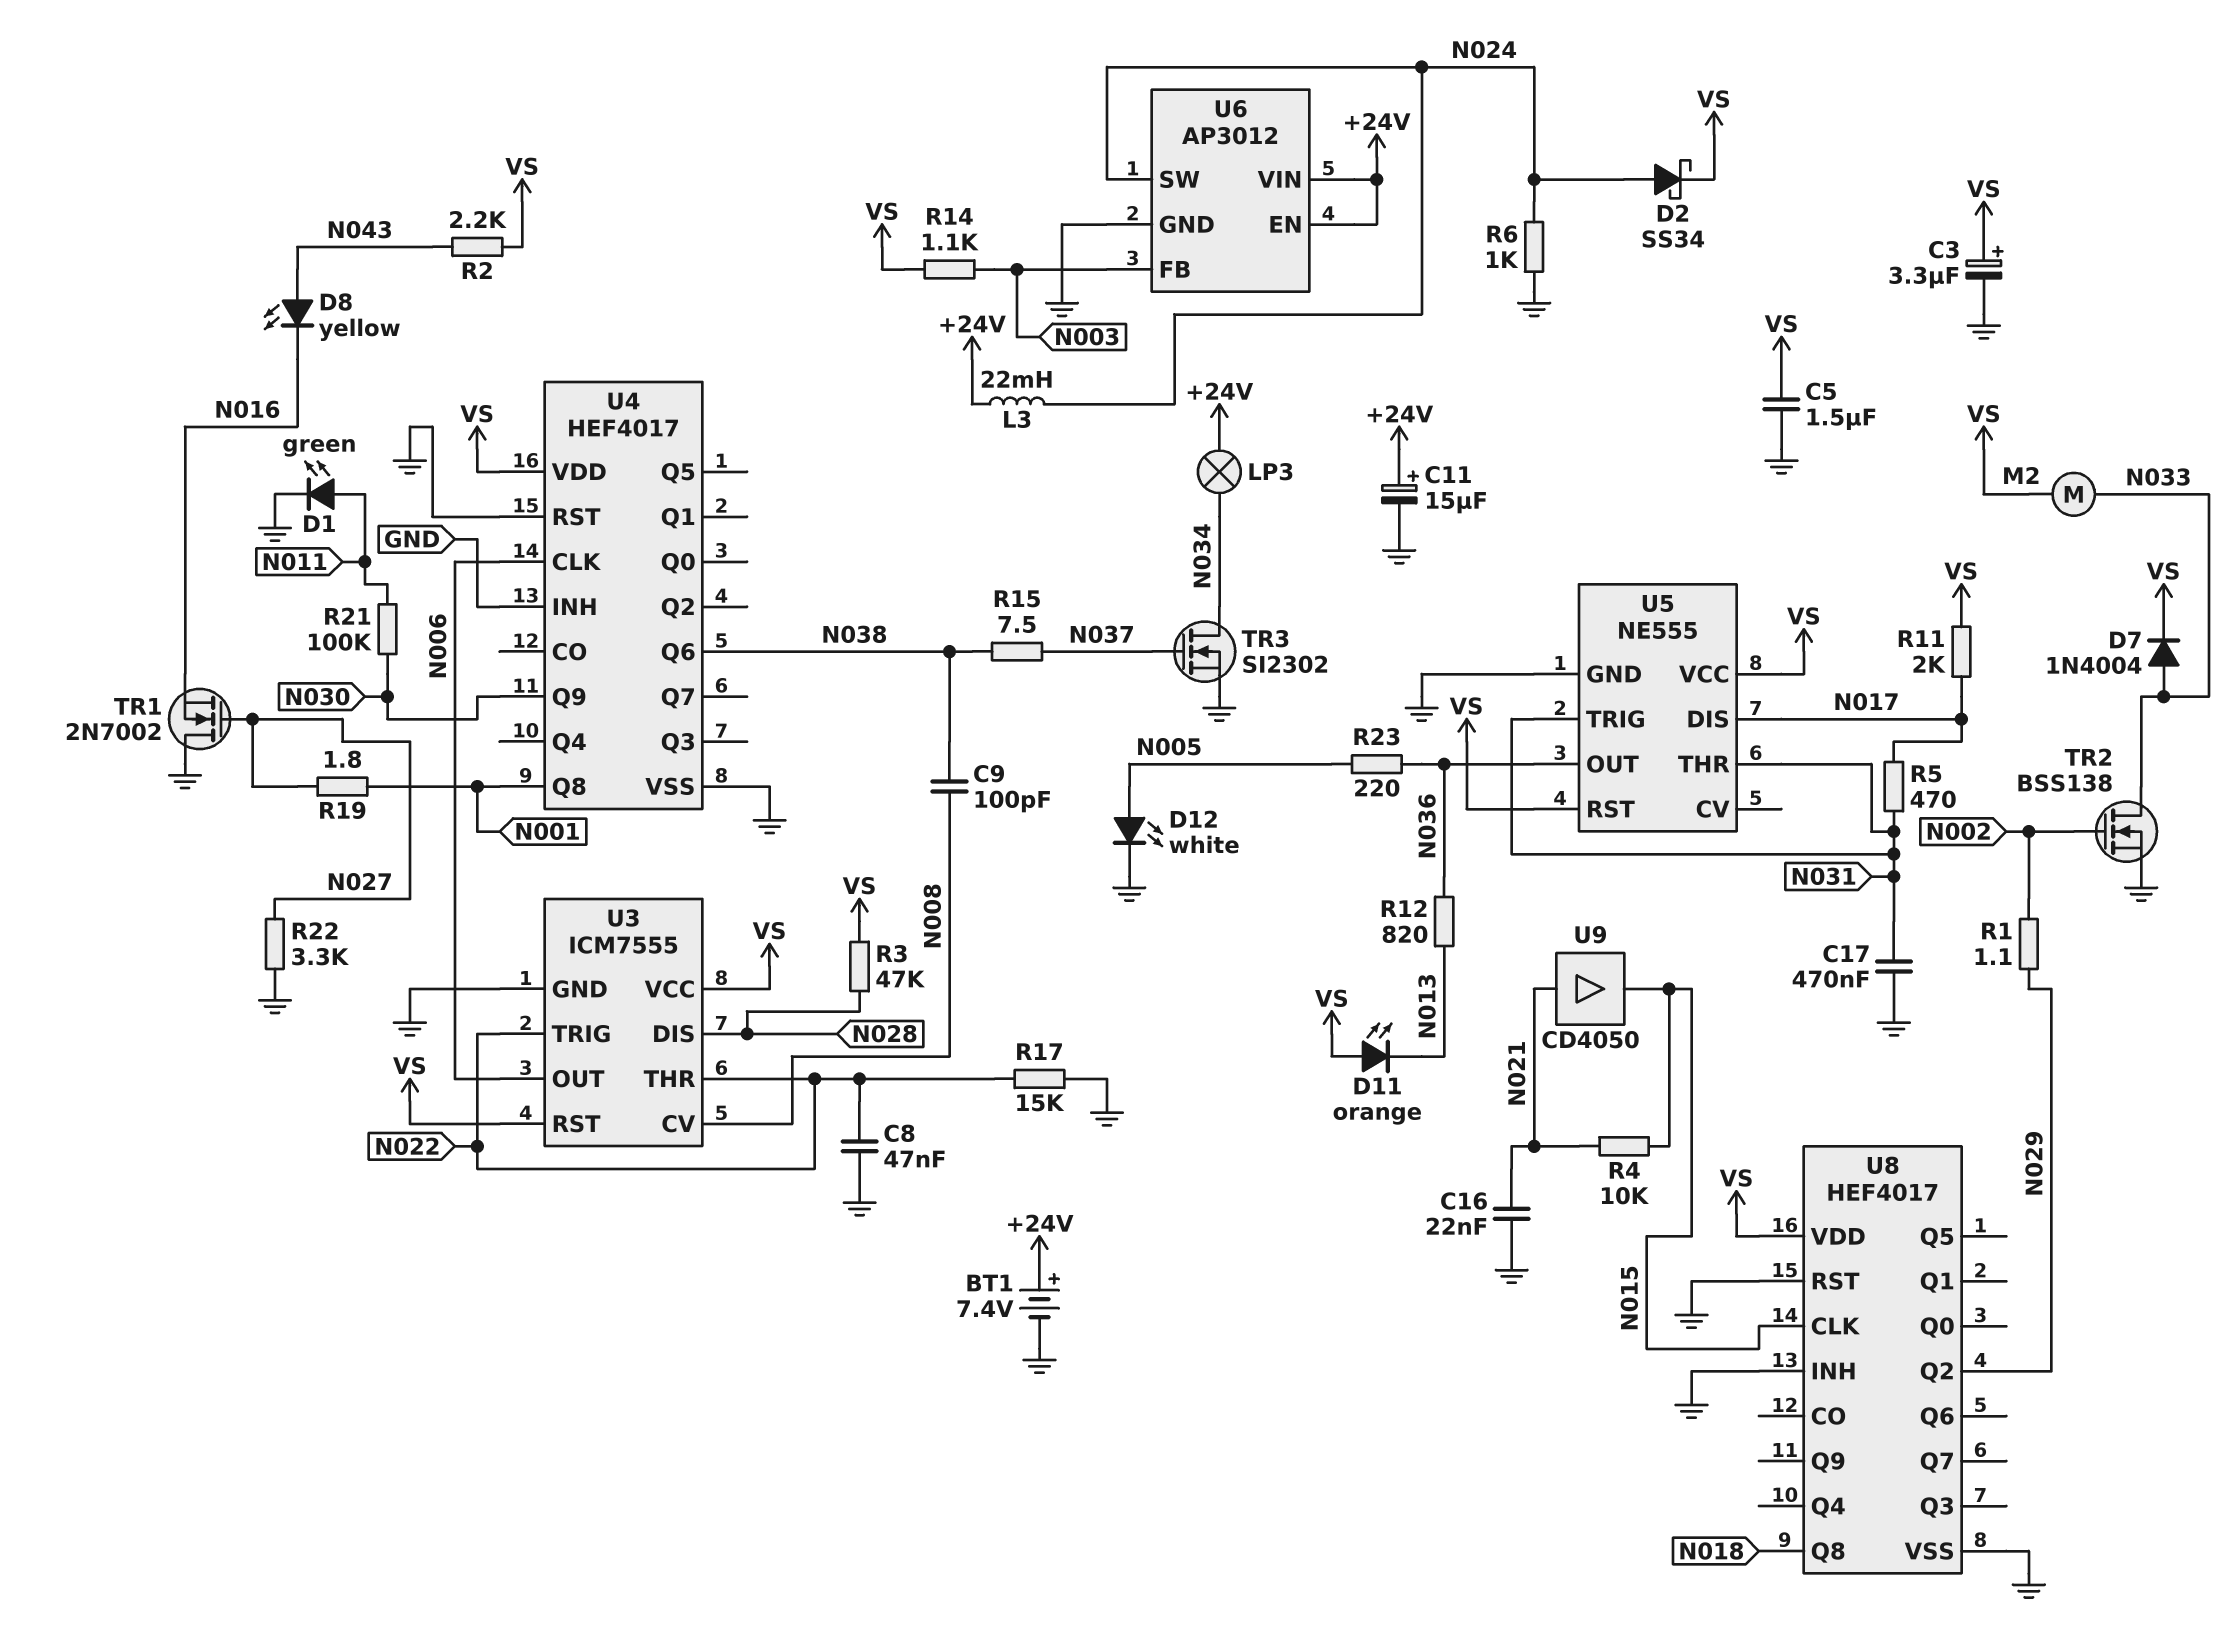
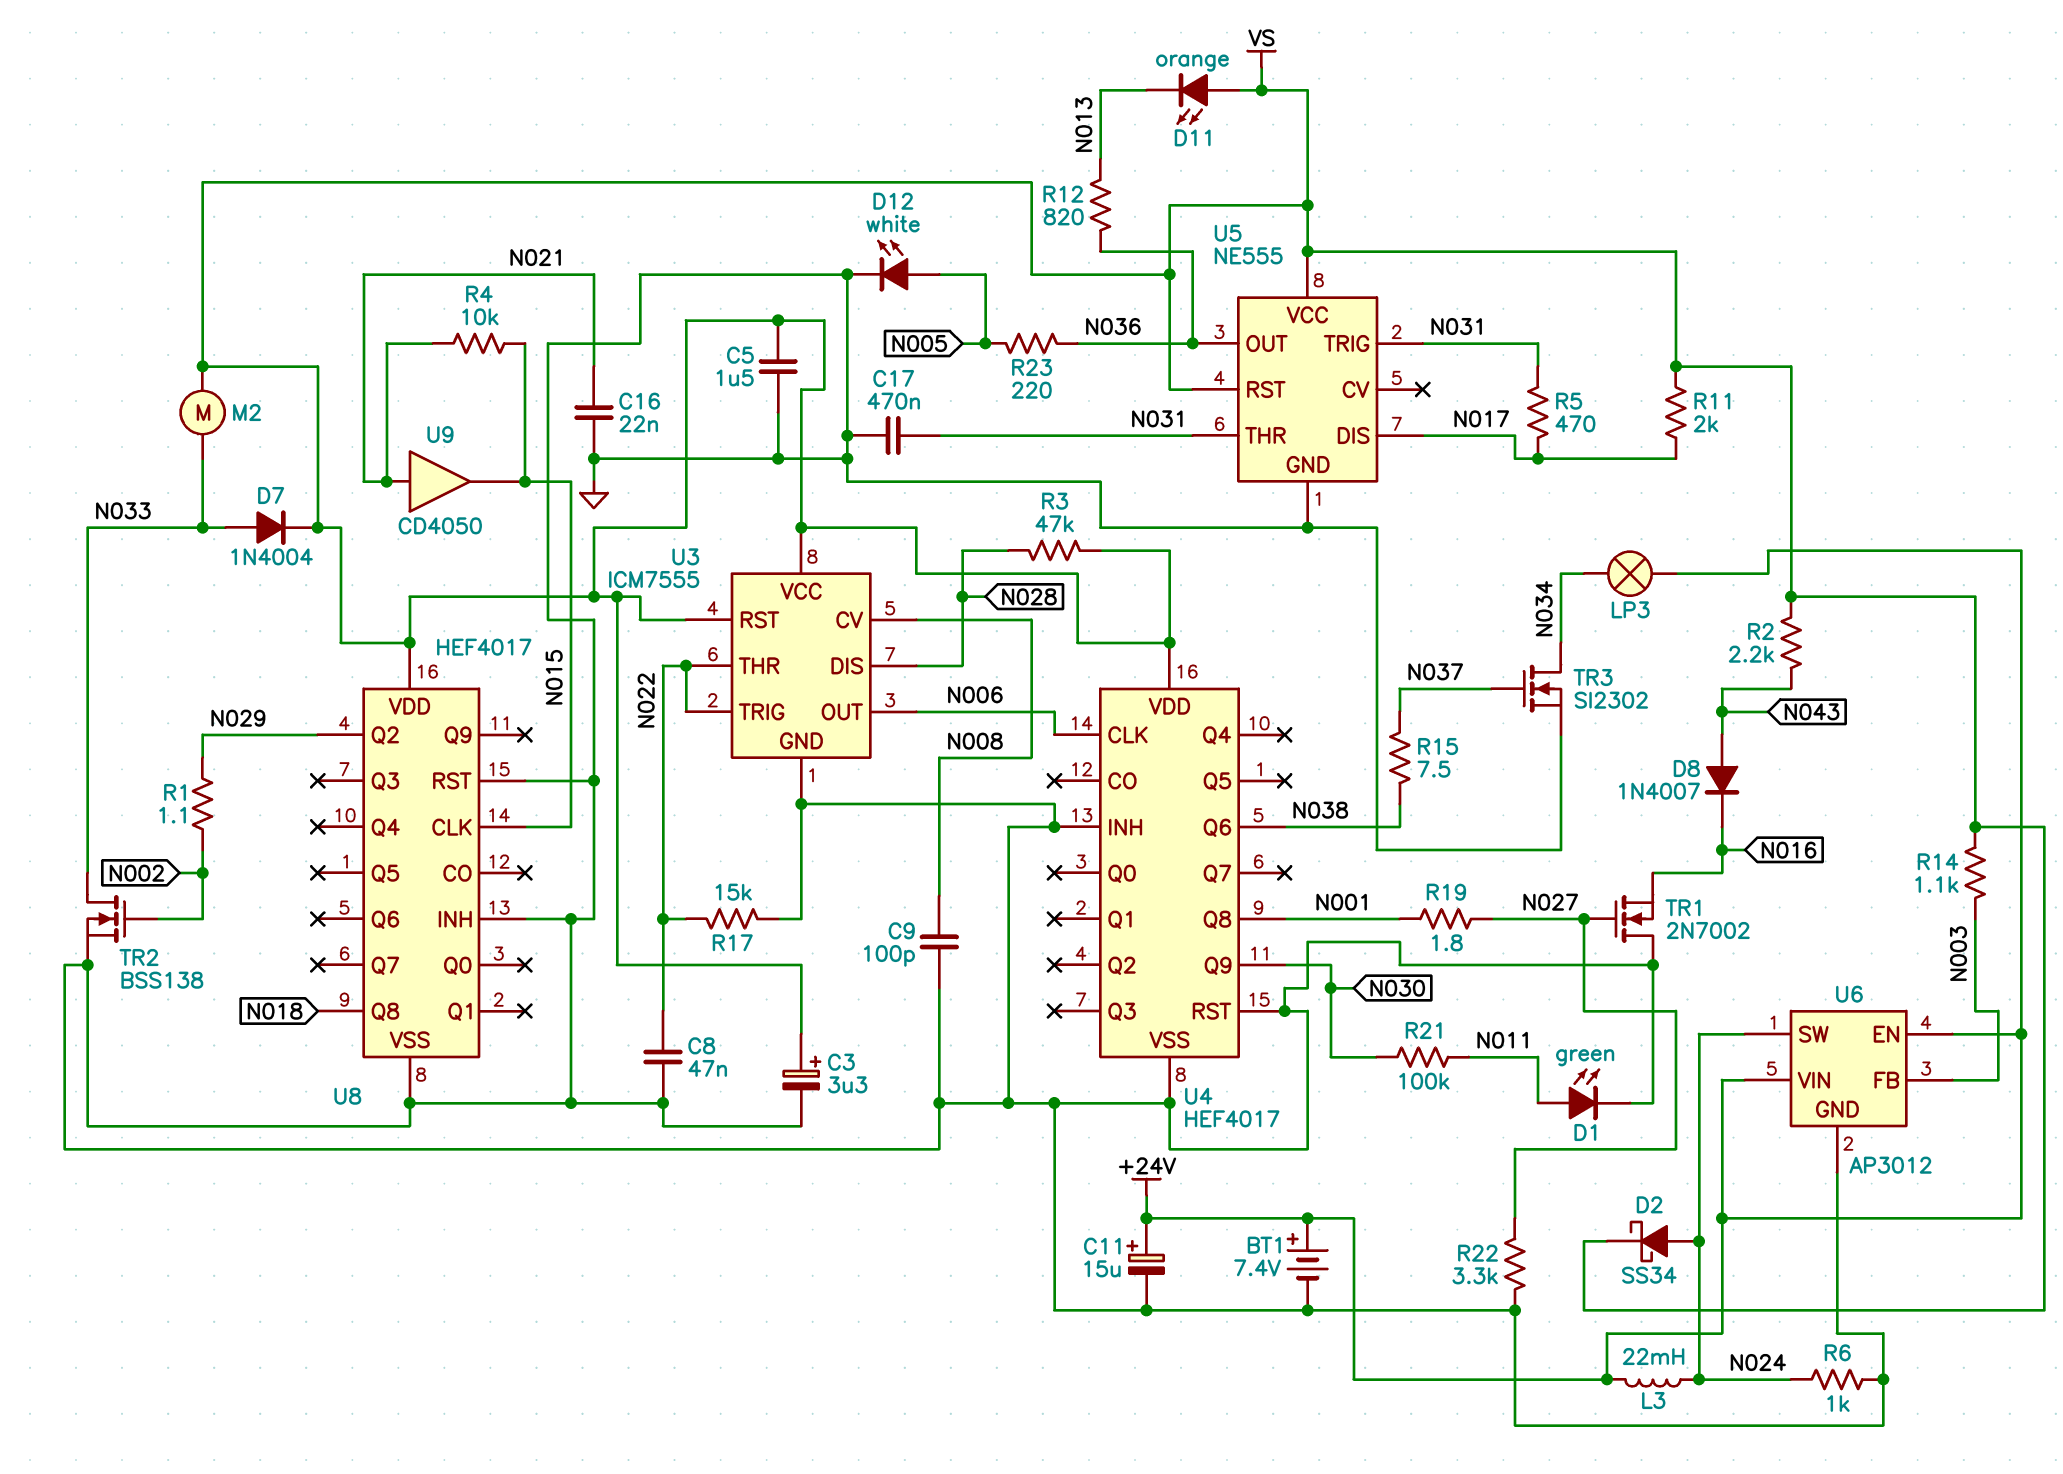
C9: 100pF (N008, N038) -> 100pF (GND, N008)
D8: LED yellow (A N043, K N016) -> diode 1N4007 (A N043, K N016)

